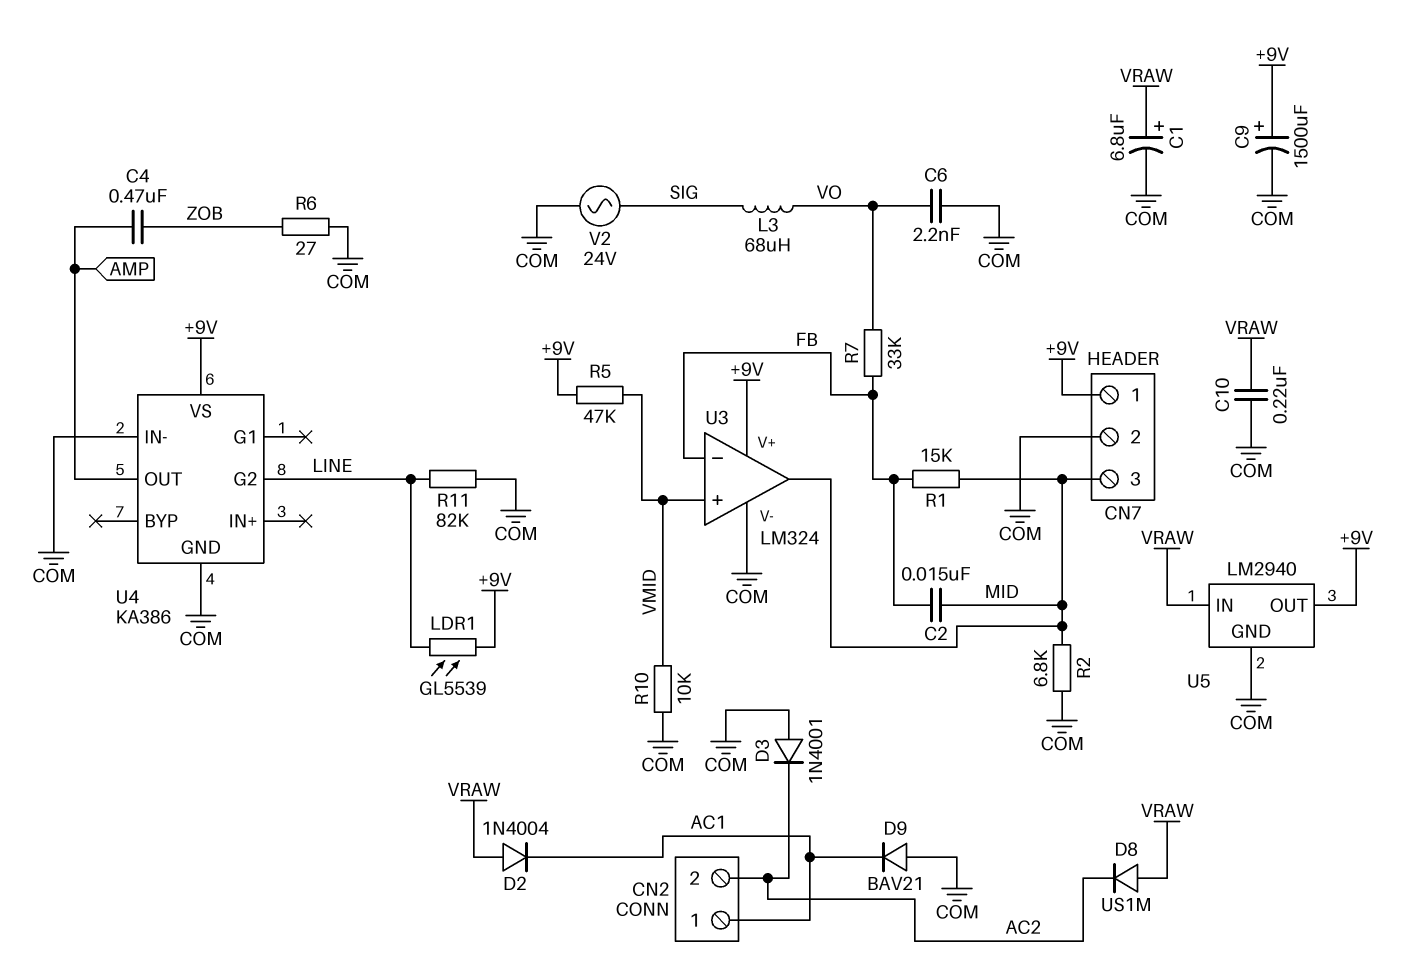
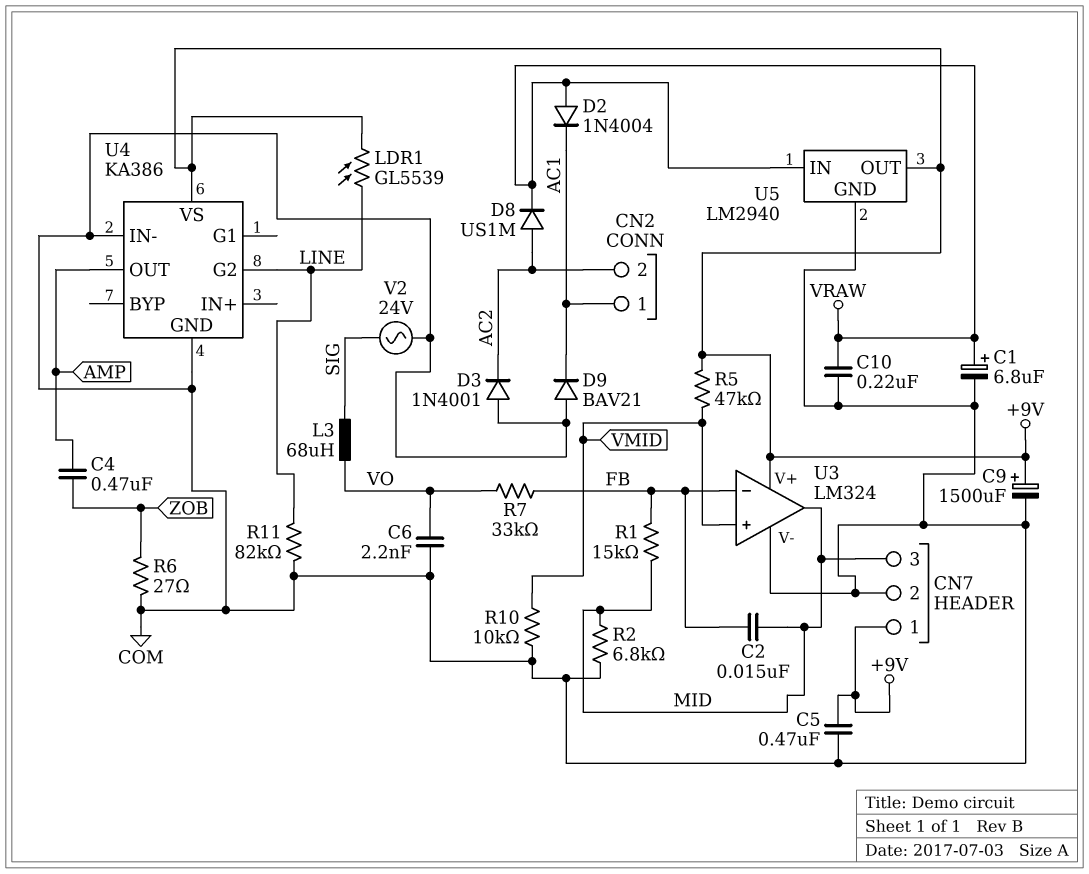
C5: none -> 470nF (+9V, COM)
D8: diode US1M (A VRAW, K AC2) -> diode US1M (A AC2, K VRAW)

